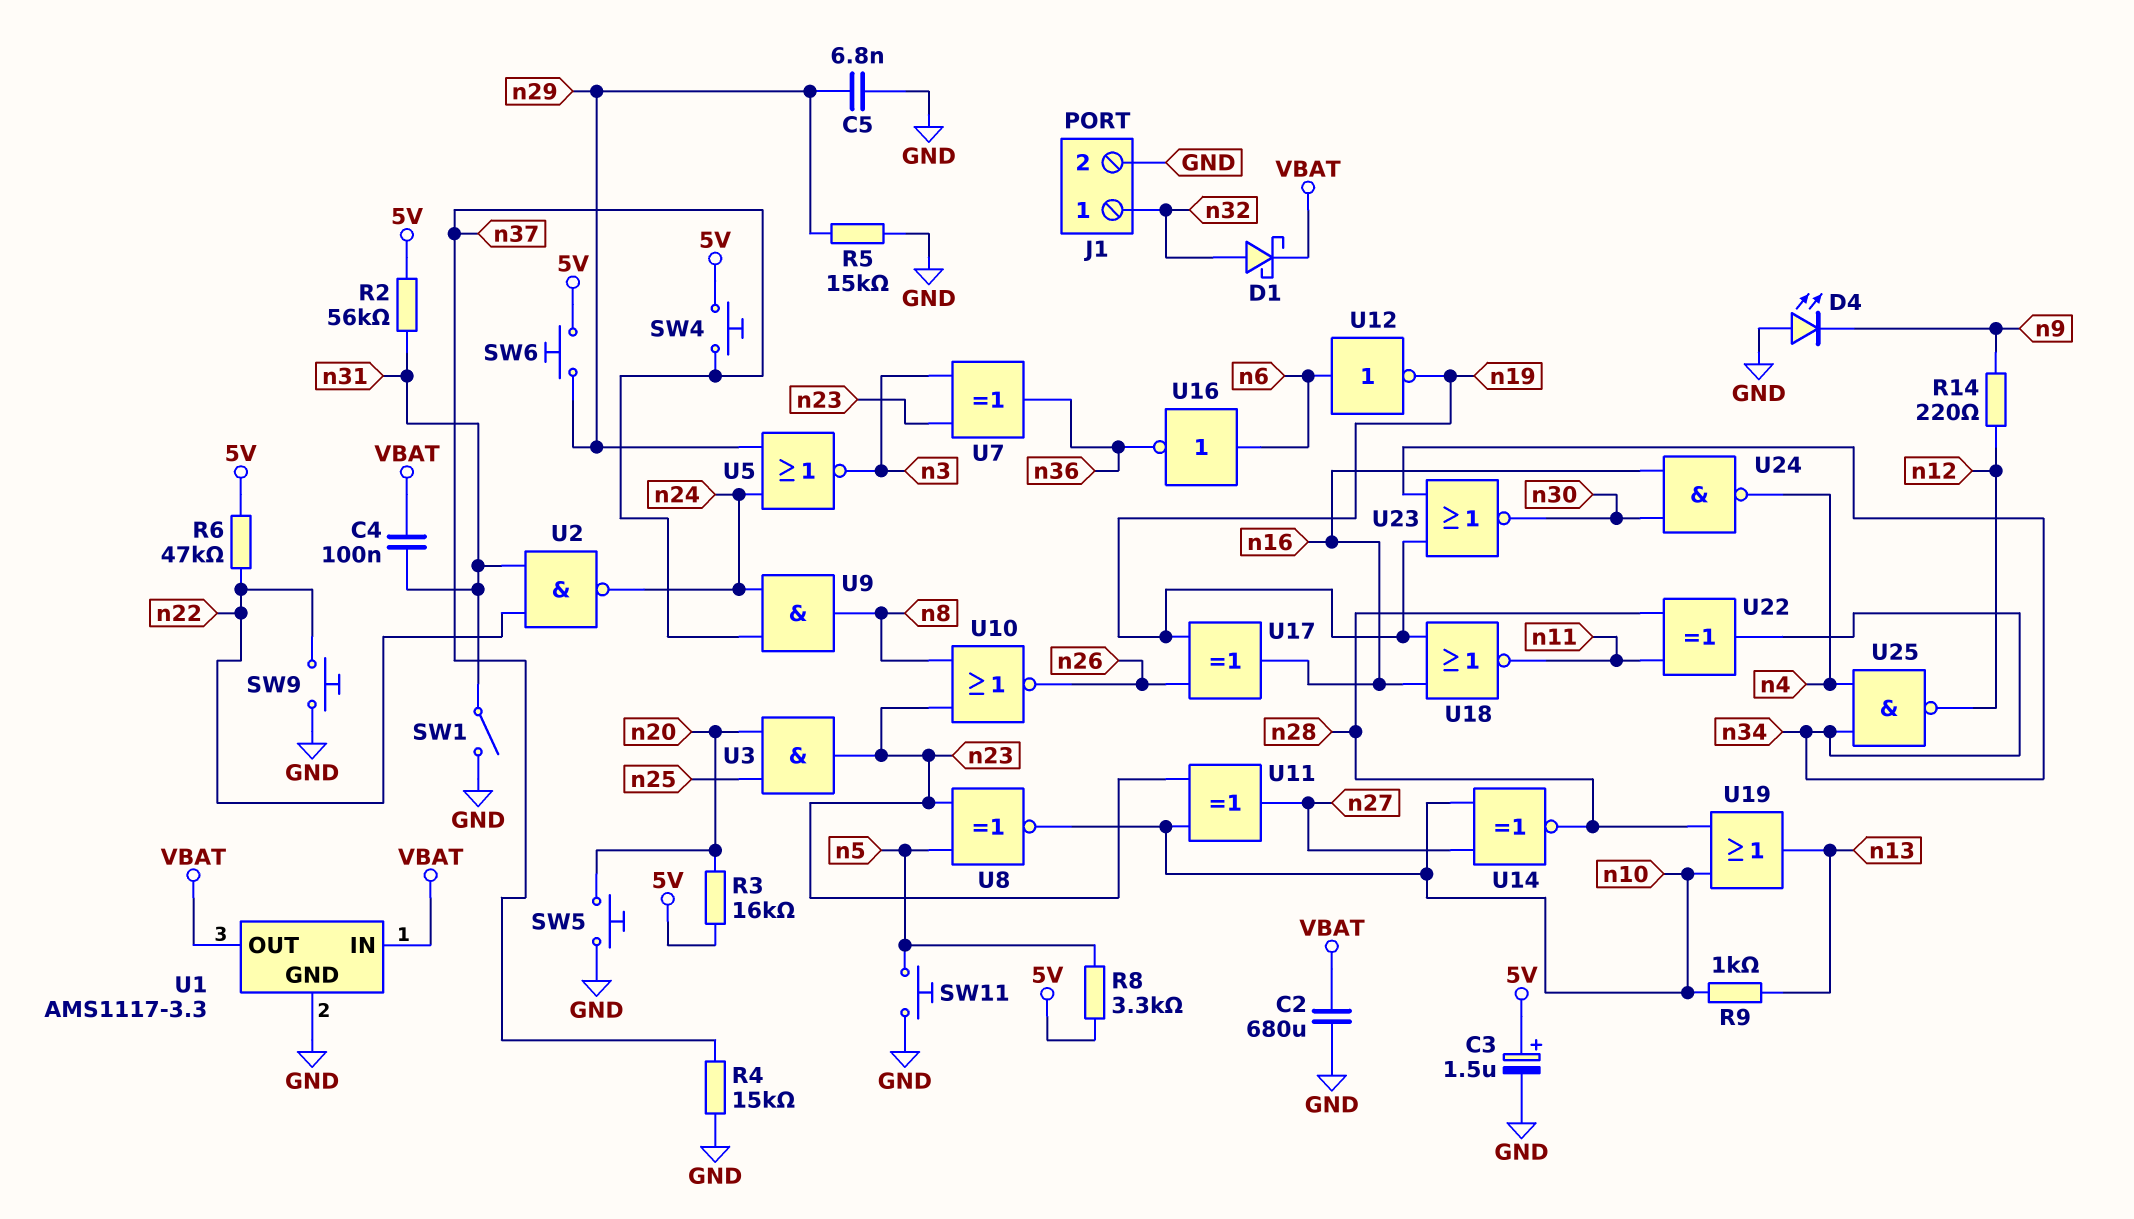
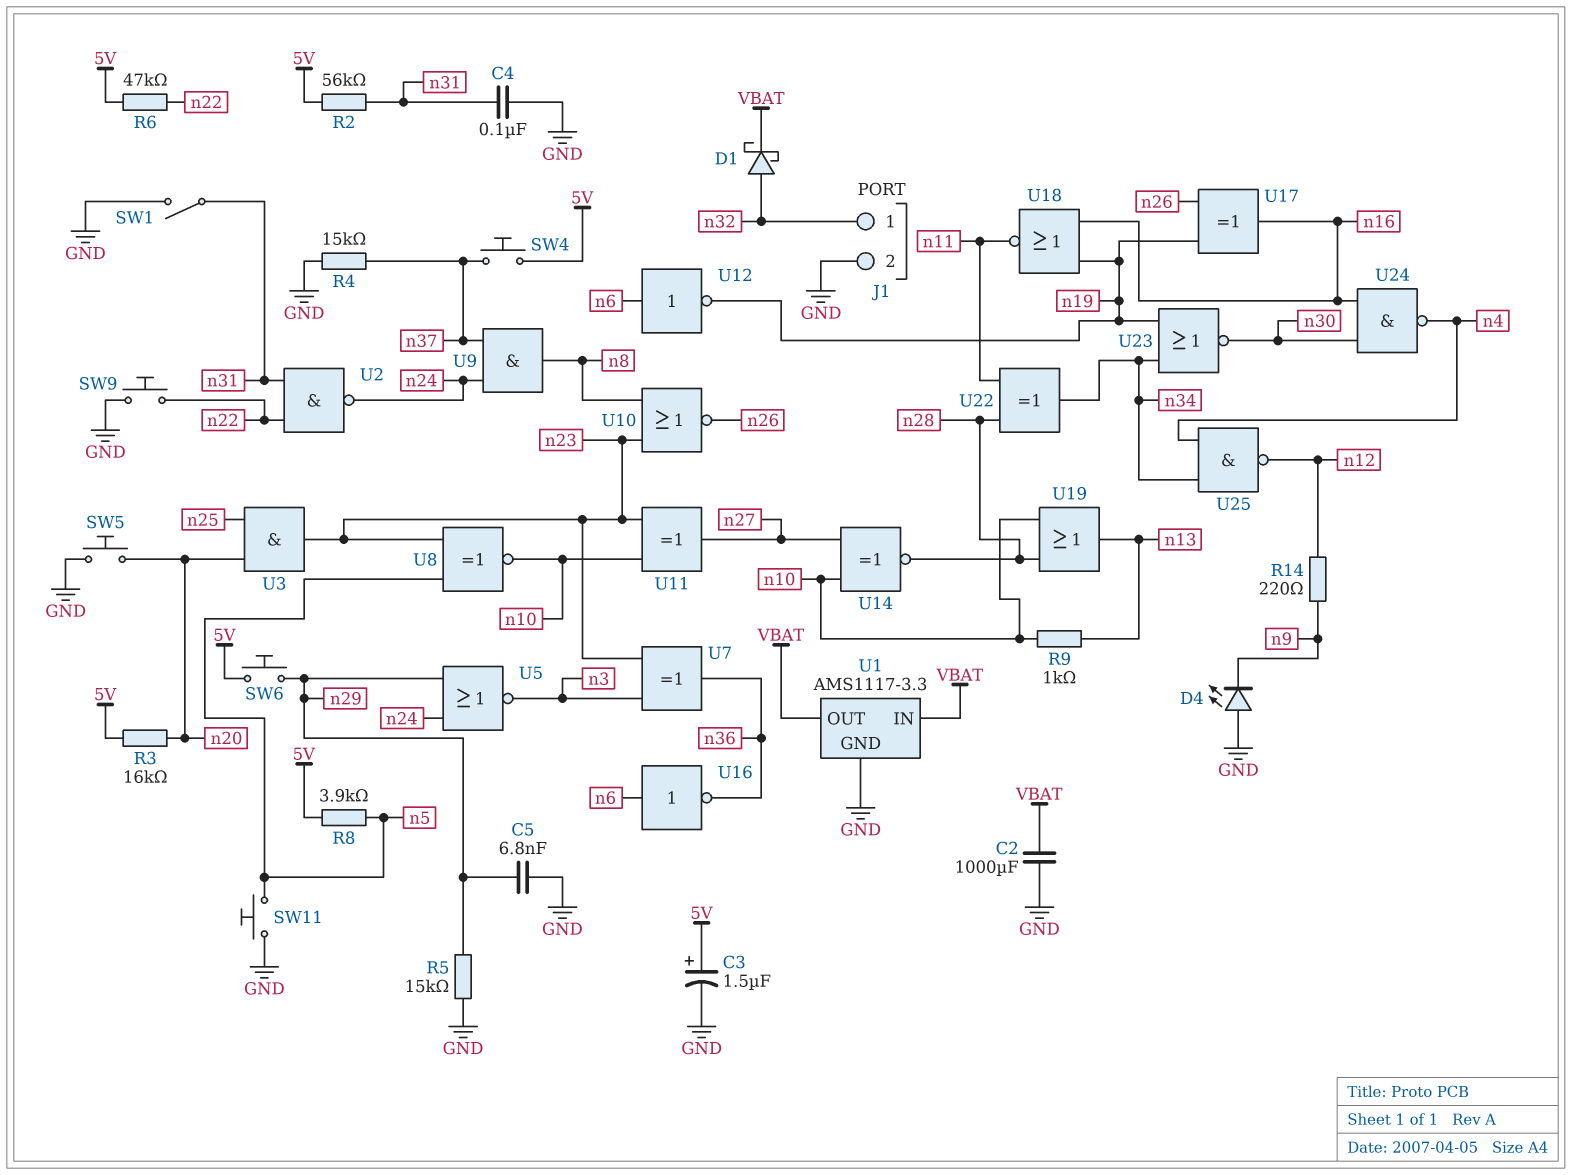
C2: 680uF (GND, VBAT) -> 1000uF (GND, VBAT)
C4: 100nF (VBAT, n31) -> 100nF (GND, n31)
R8: 3.3k (5V, n5) -> 3.9k (5V, n5)

